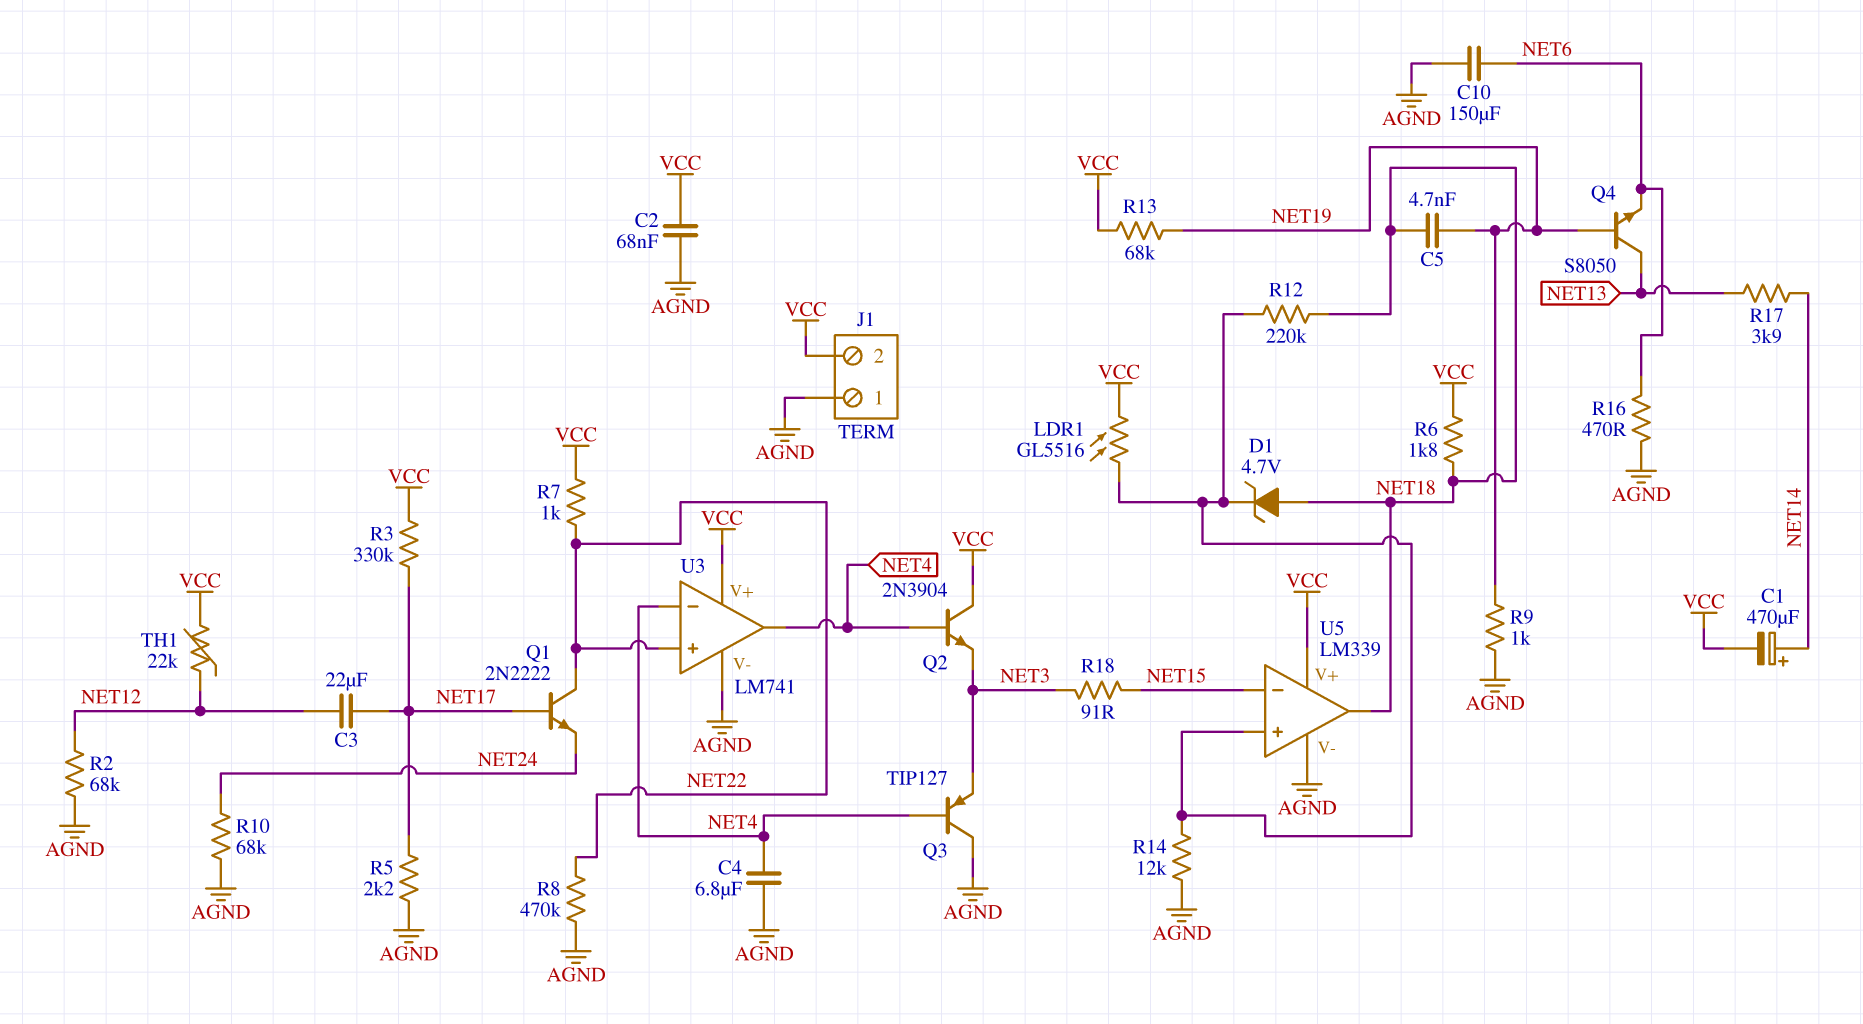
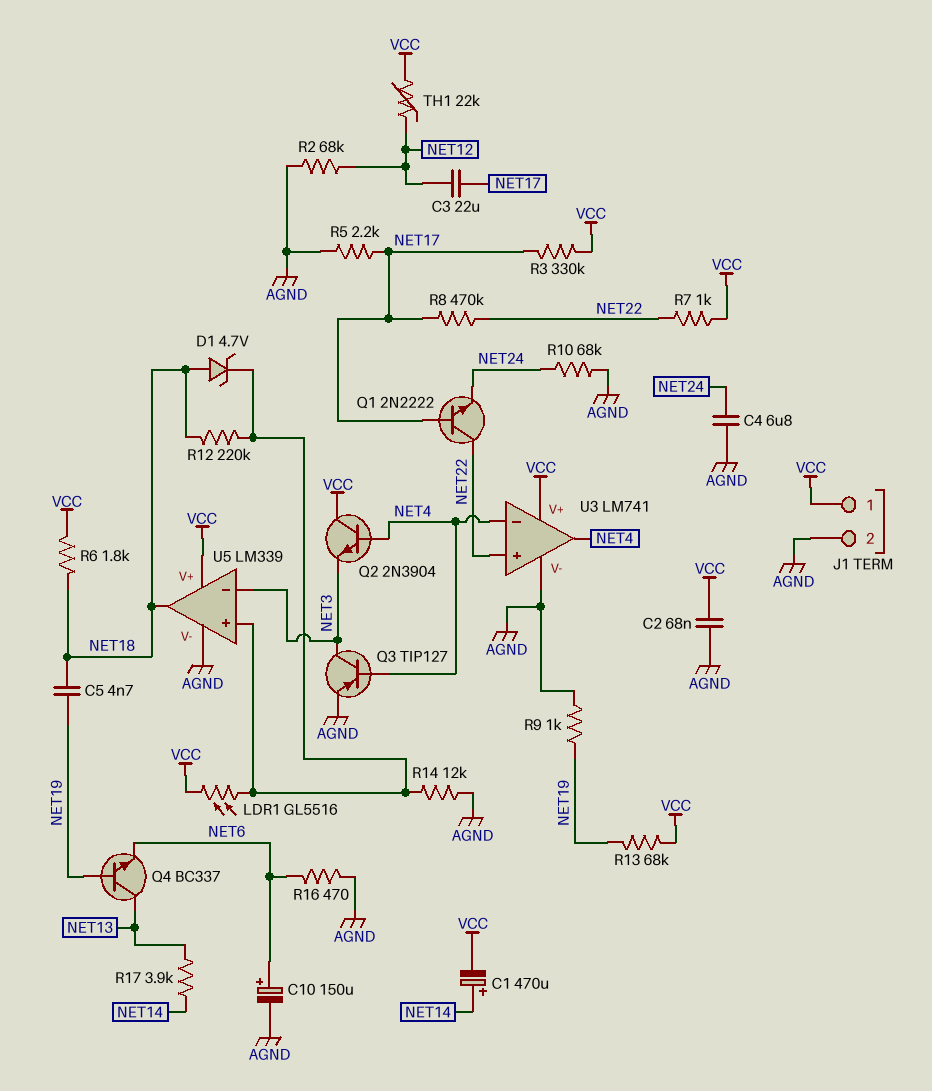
C4: 6.8uF (AGND, NET4) -> 6.8uF (AGND, NET24)
C10: 150uF (AGND, NET6) -> 150uF (plus NET6, minus AGND)
J1 pin 1: AGND -> VCC
J1 pin 2: VCC -> AGND
Q3: PNP TIP127 (B NET4, C AGND, E NET3) -> PNP TIP127 (B NET4, C NET3, E AGND)
Q4: NPN S8050 (B NET19, C NET13, E NET6) -> NPN BC337 (B NET19, C NET13, E NET6)
R8: 470k (AGND, NET22) -> 470k (NET17, NET22)
R18: 91 (NET3, NET15) -> none
U5 pin in-: NET15 -> NET3

